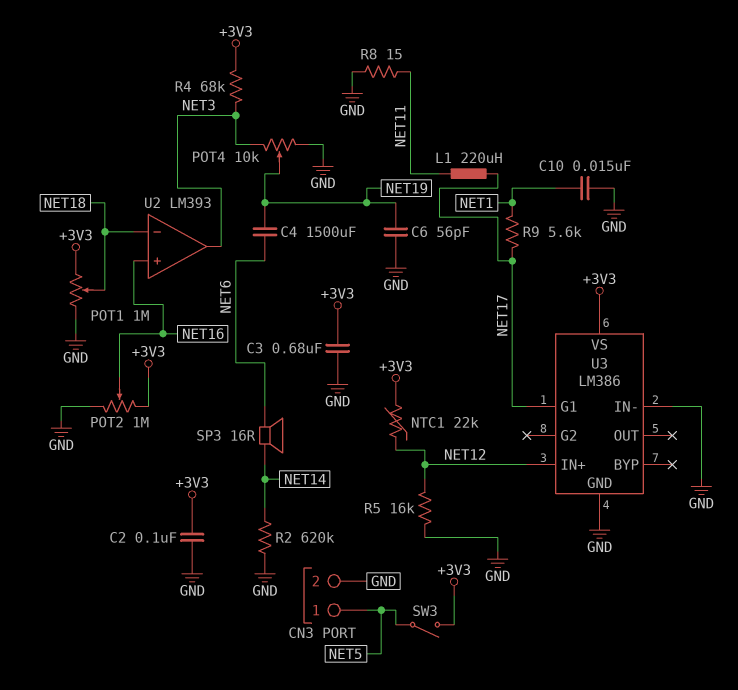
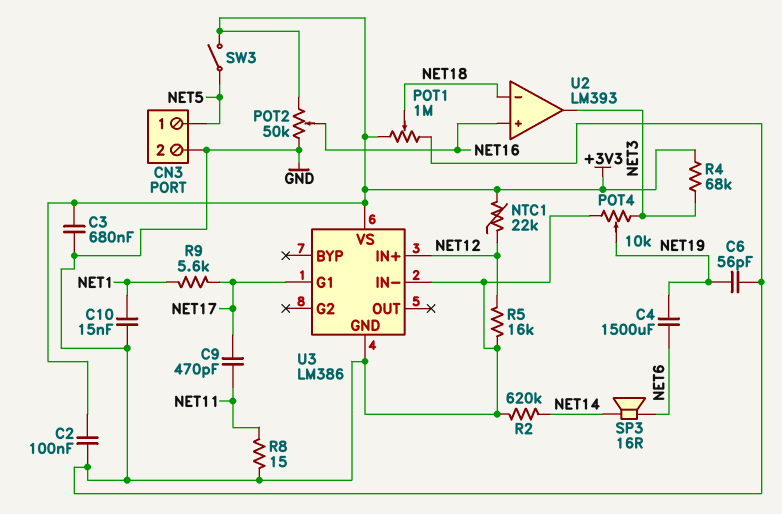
C9: none -> 470pF (NET11, NET17)
L1: 220uH (NET11, NET17) -> none
POT2: 1M (+3V3, GND, wiper NET16) -> 50k (+3V3, GND, wiper NET16)

